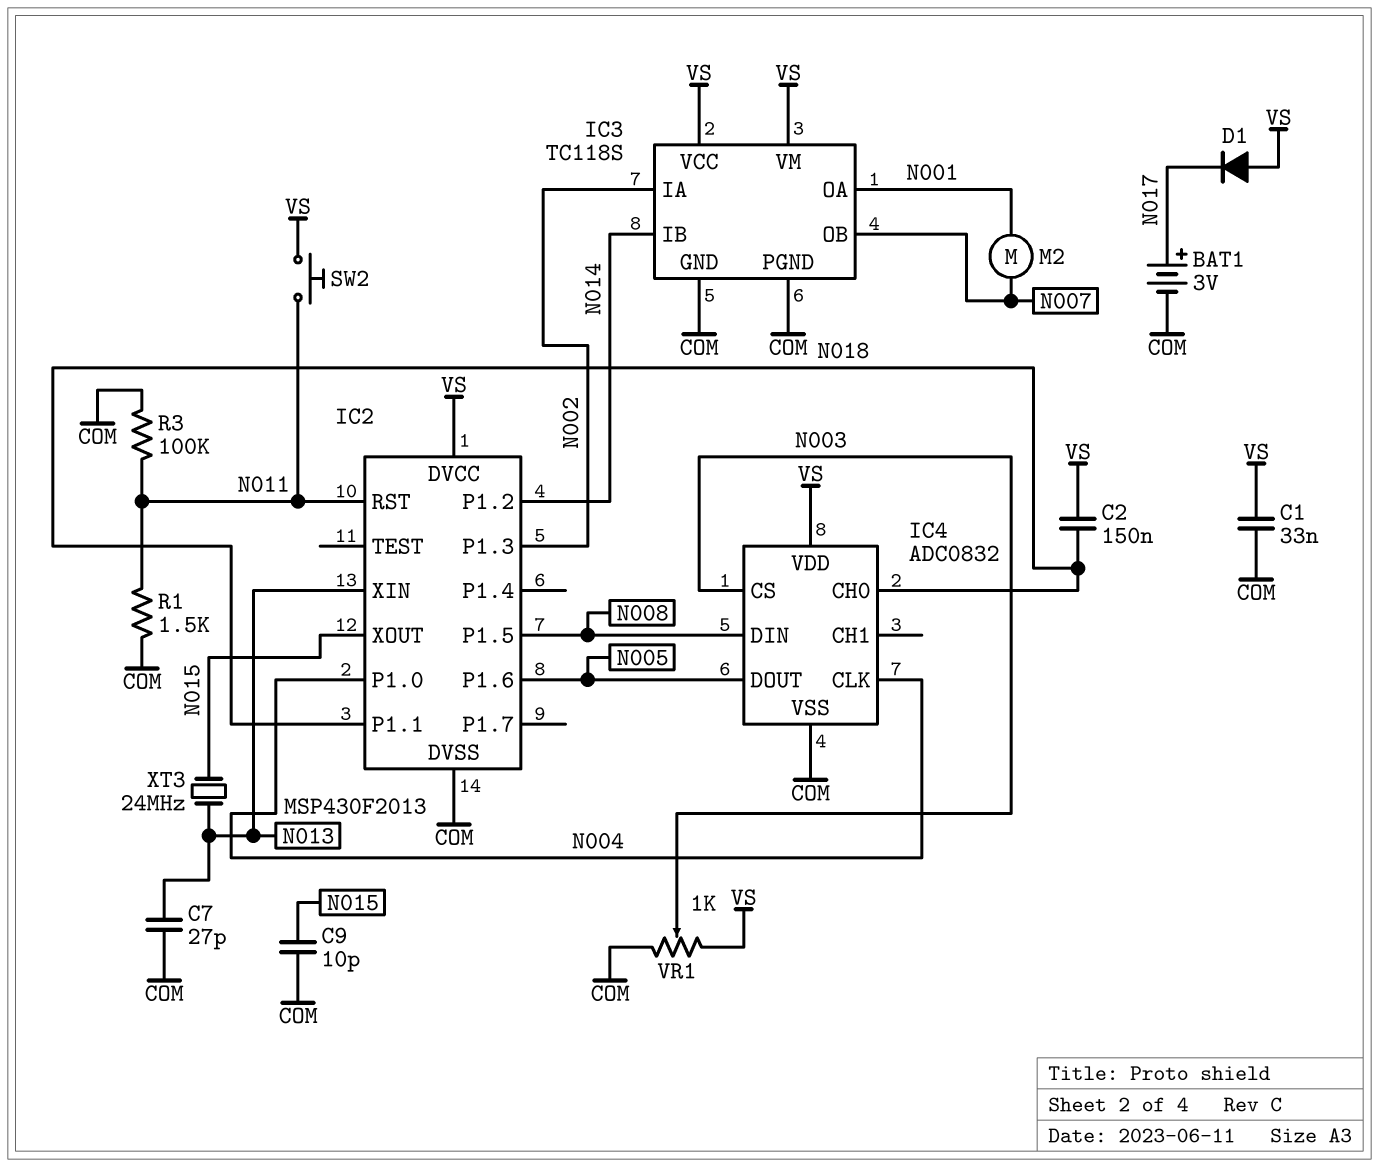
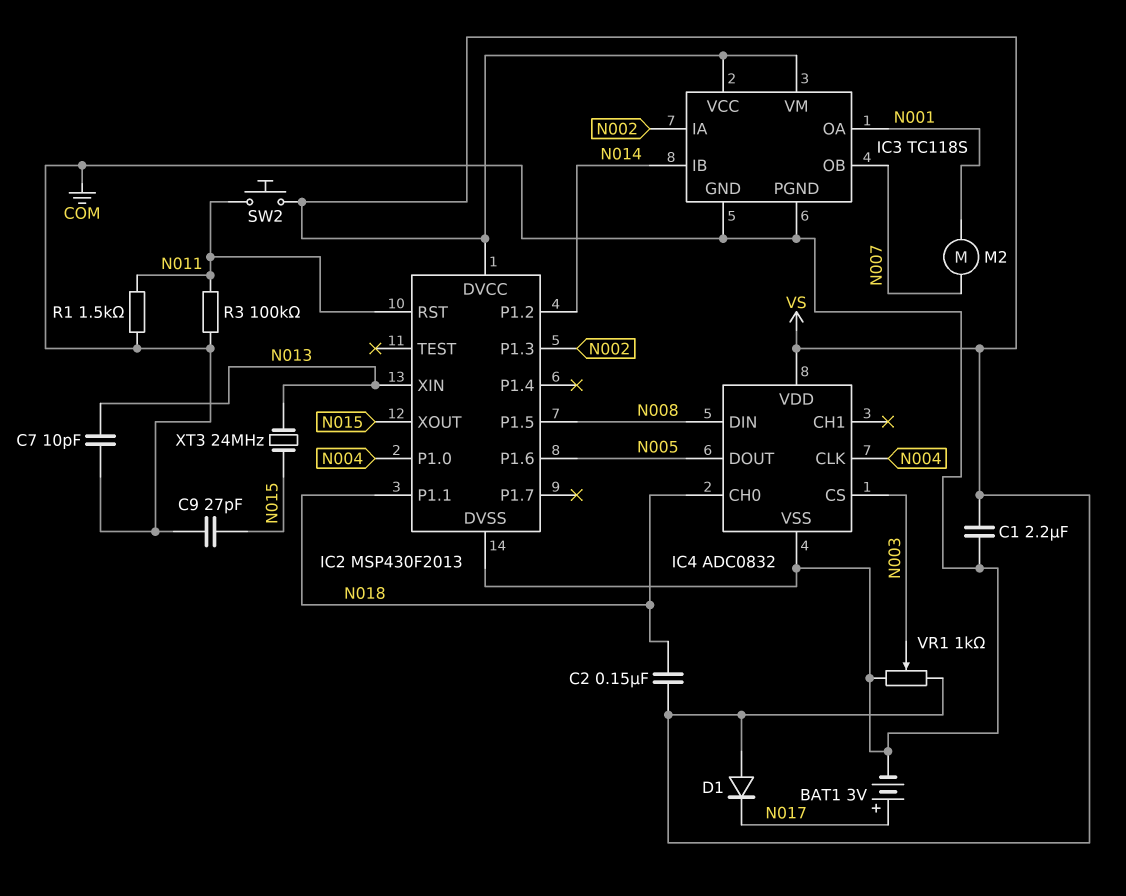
C1: 33nF (COM, VS) -> 2.2uF (COM, VS)
C7: 27pF (COM, N013) -> 10pF (COM, N013)
C9: 10pF (COM, N015) -> 27pF (COM, N015)

